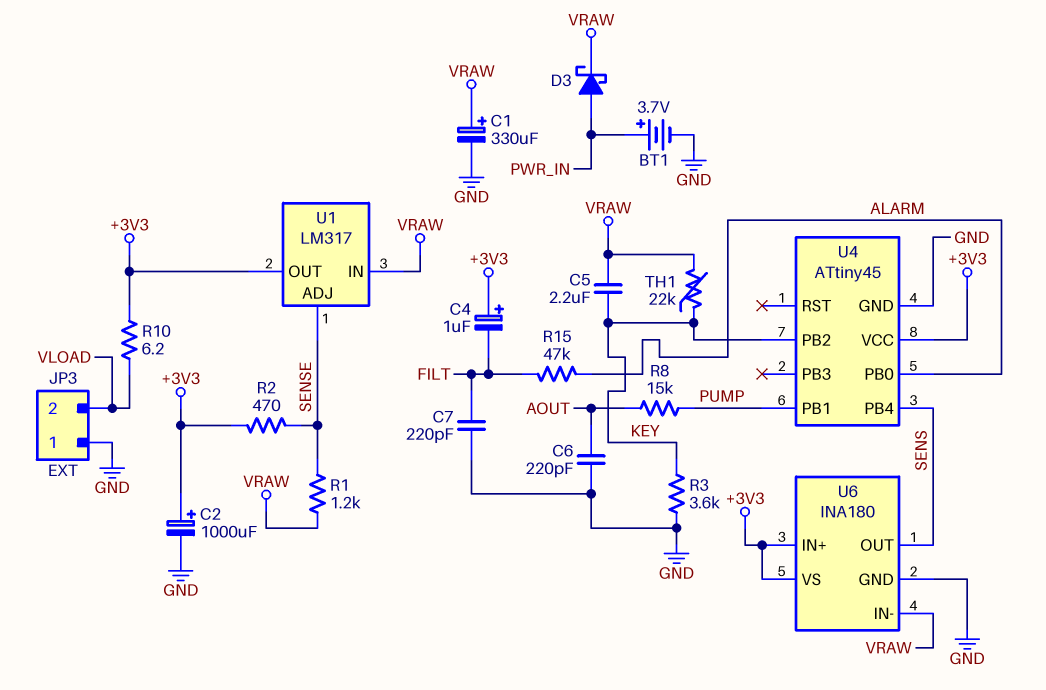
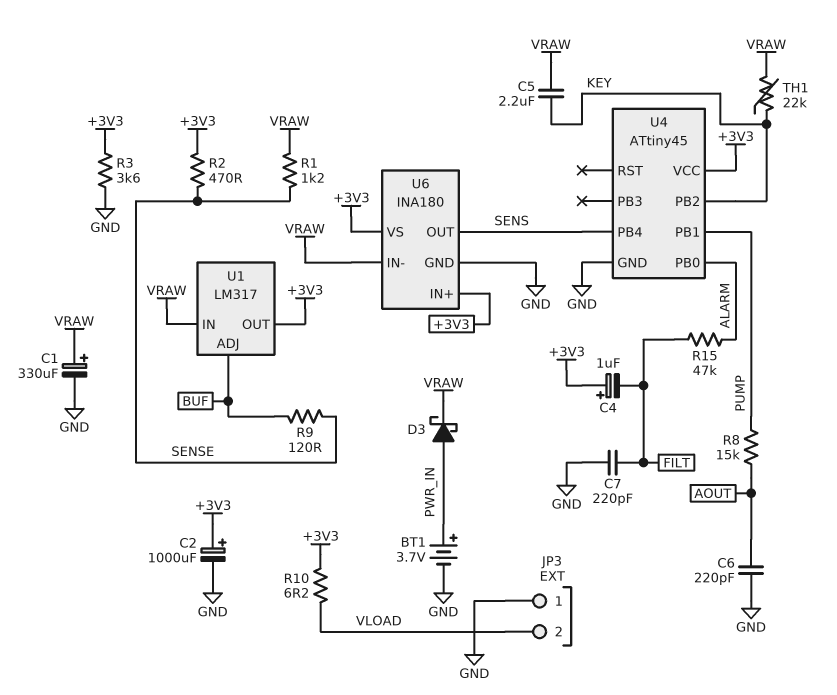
R3: 3.6k (GND, KEY) -> 3.6k (+3V3, GND)
R9: none -> 120 (BUF, SENSE)
U1 pin ADJ: SENSE -> BUF

